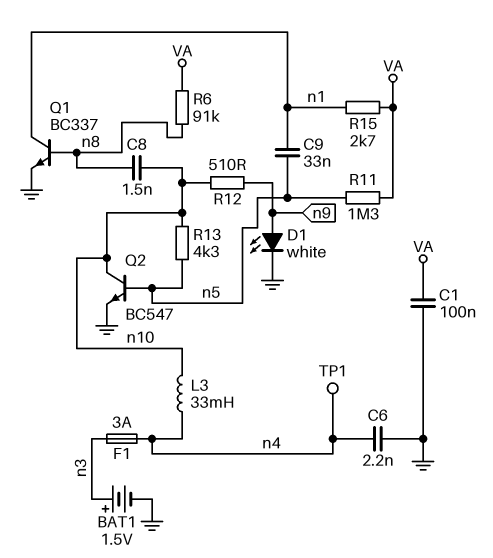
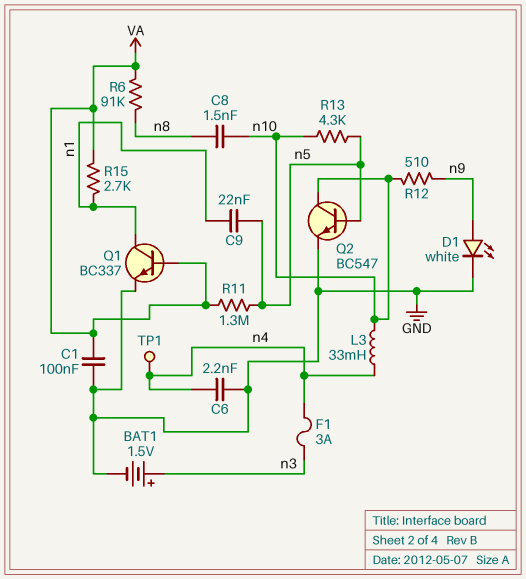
C9: 33nF (n1, n5) -> 22nF (n1, n5)
Q1: NPN BC337 (B n8, C n1, E GND) -> NPN BC337 (B VA, C n1, E GND)

